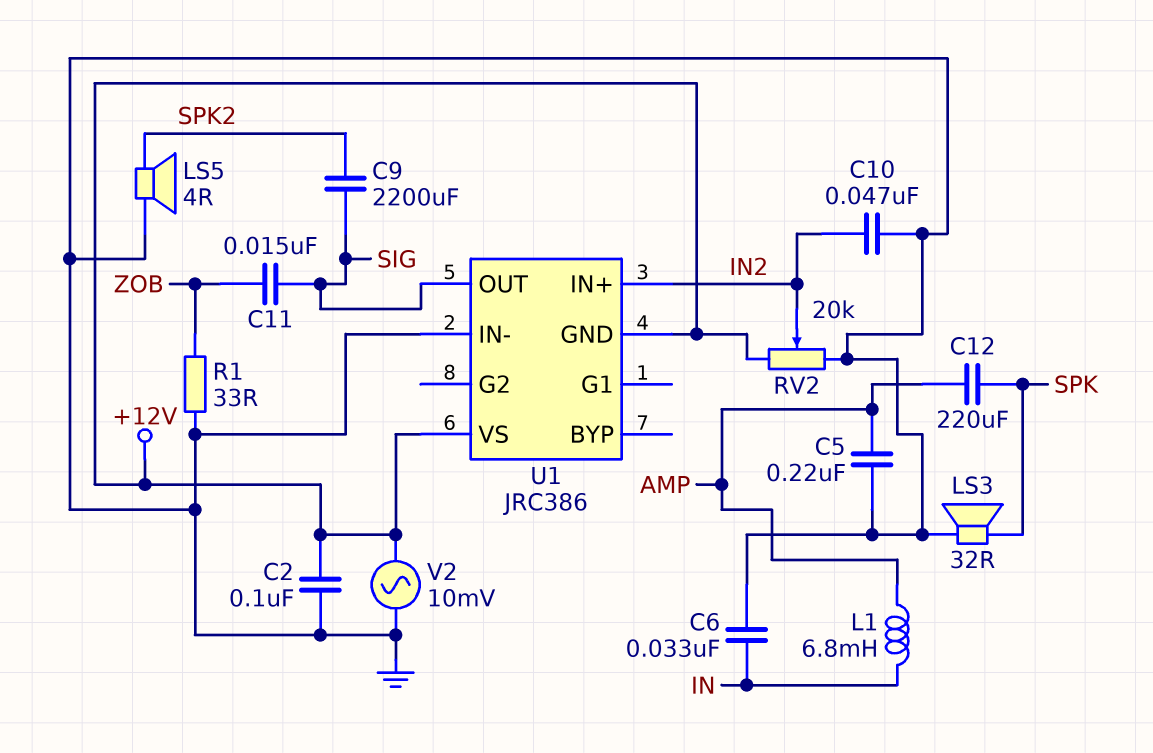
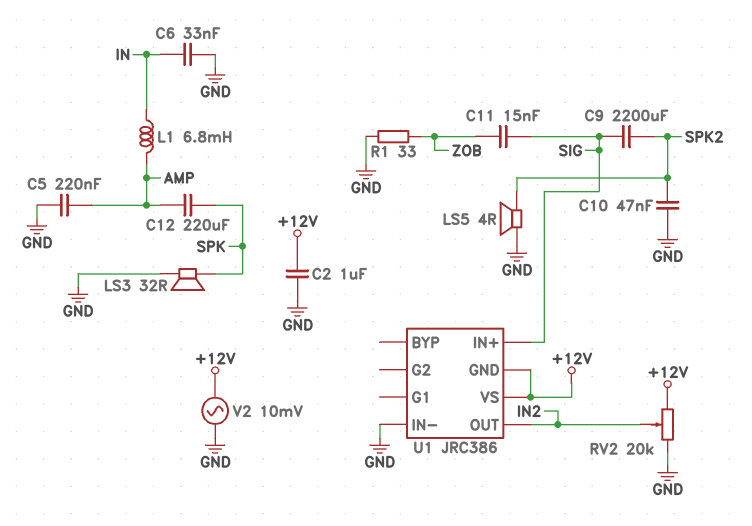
C2: 100nF (+12V, GND) -> 1uF (+12V, GND)
C10: 47nF (GND, IN2) -> 47nF (GND, SPK2)
U1 pin IN+: IN2 -> SIG
U1 pin OUT: SIG -> IN2

